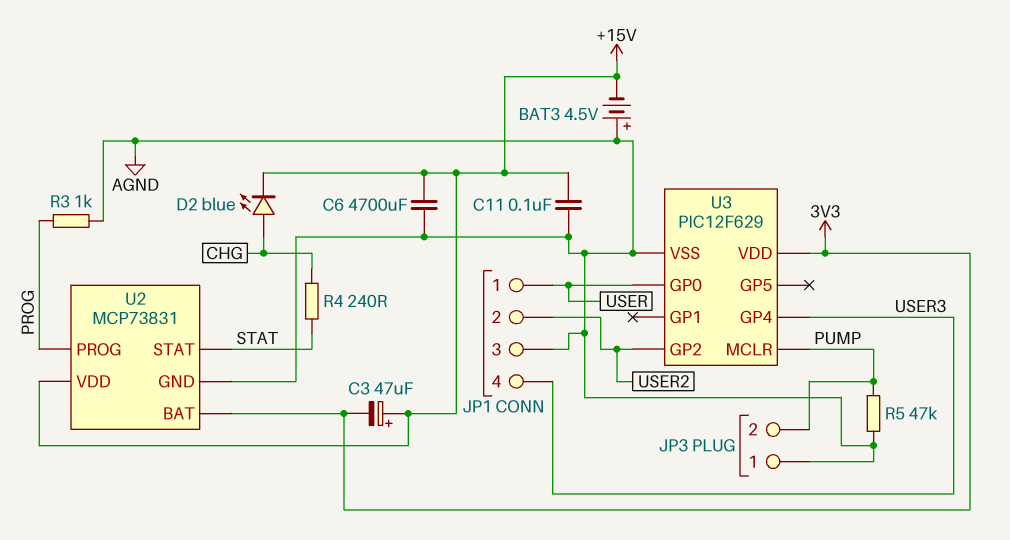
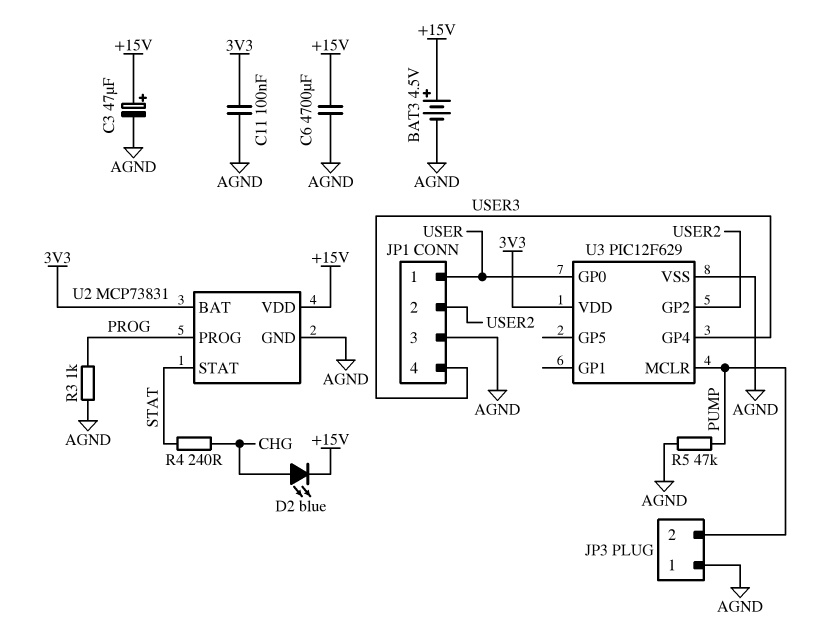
BAT3: 4.5V (plus AGND, minus +15V) -> 4.5V (plus +15V, minus AGND)
C3: 47uF (plus +15V, minus 3V3) -> 47uF (plus +15V, minus AGND)
C11: 100nF (+15V, AGND) -> 100nF (3V3, AGND)

